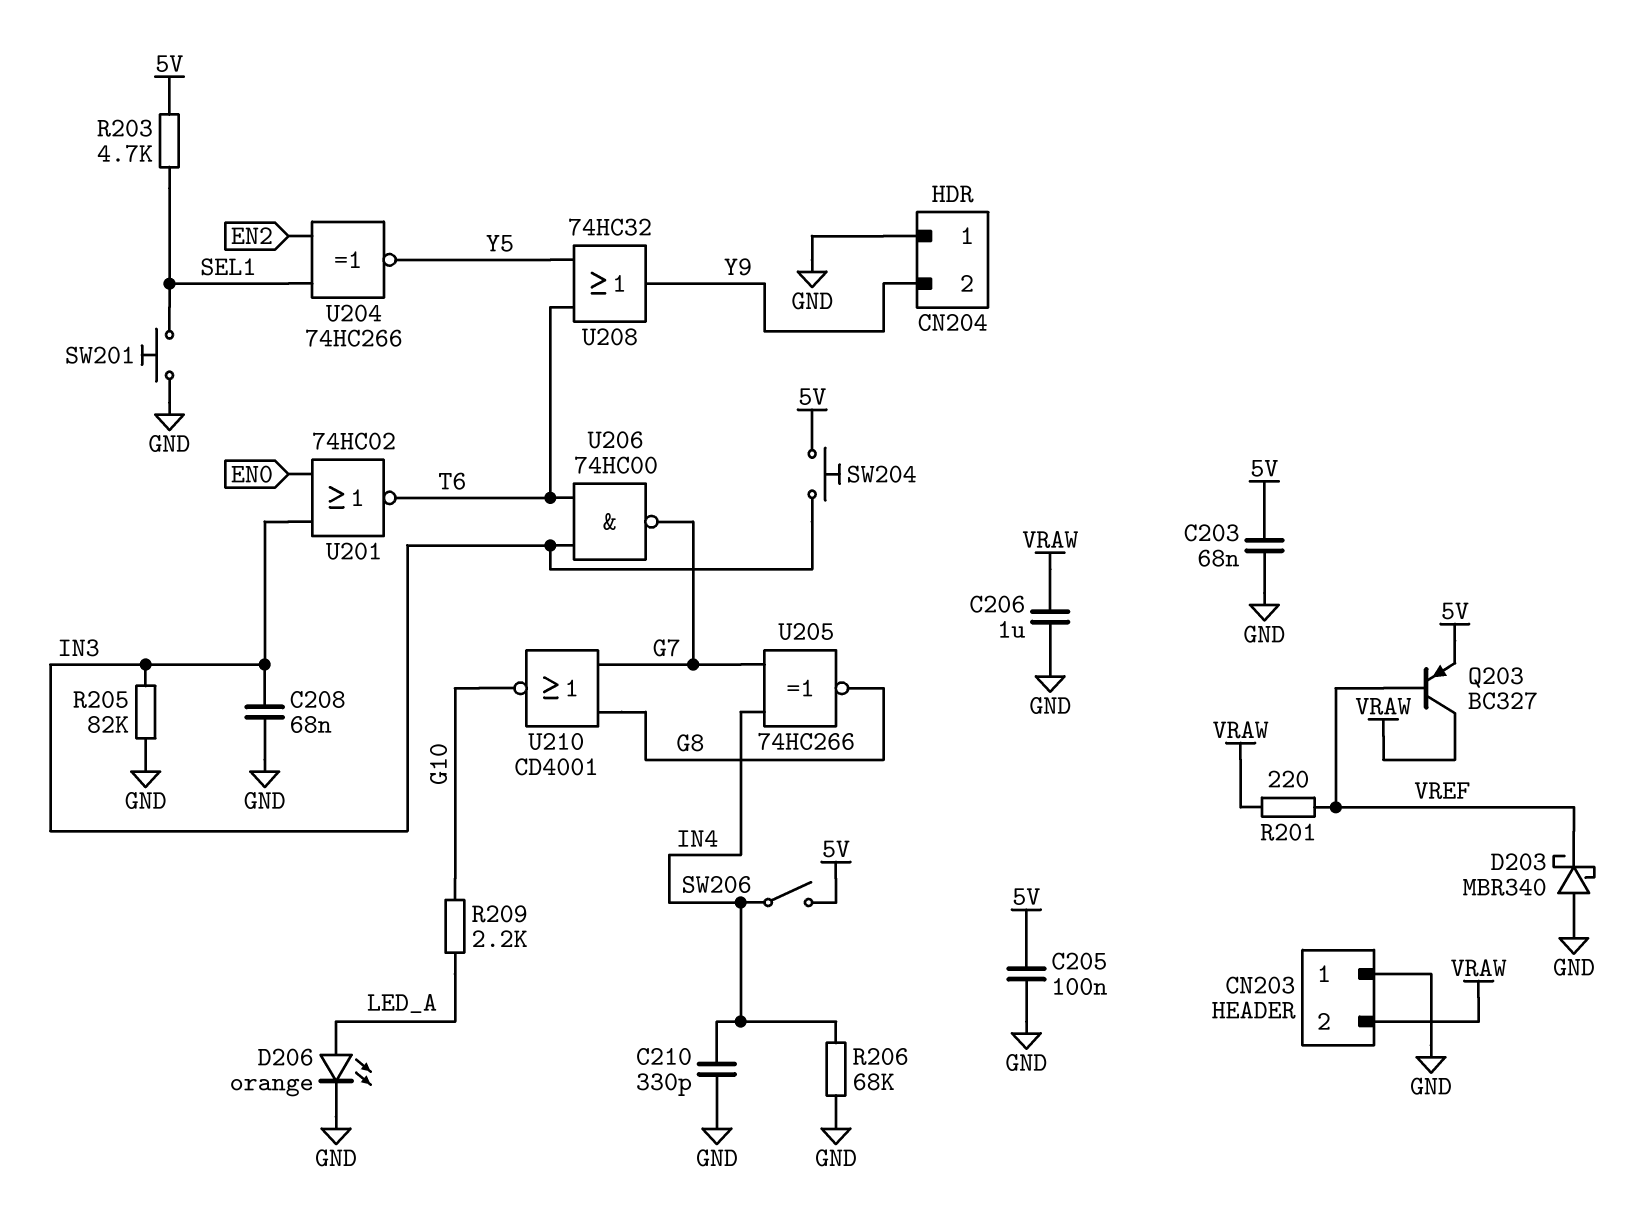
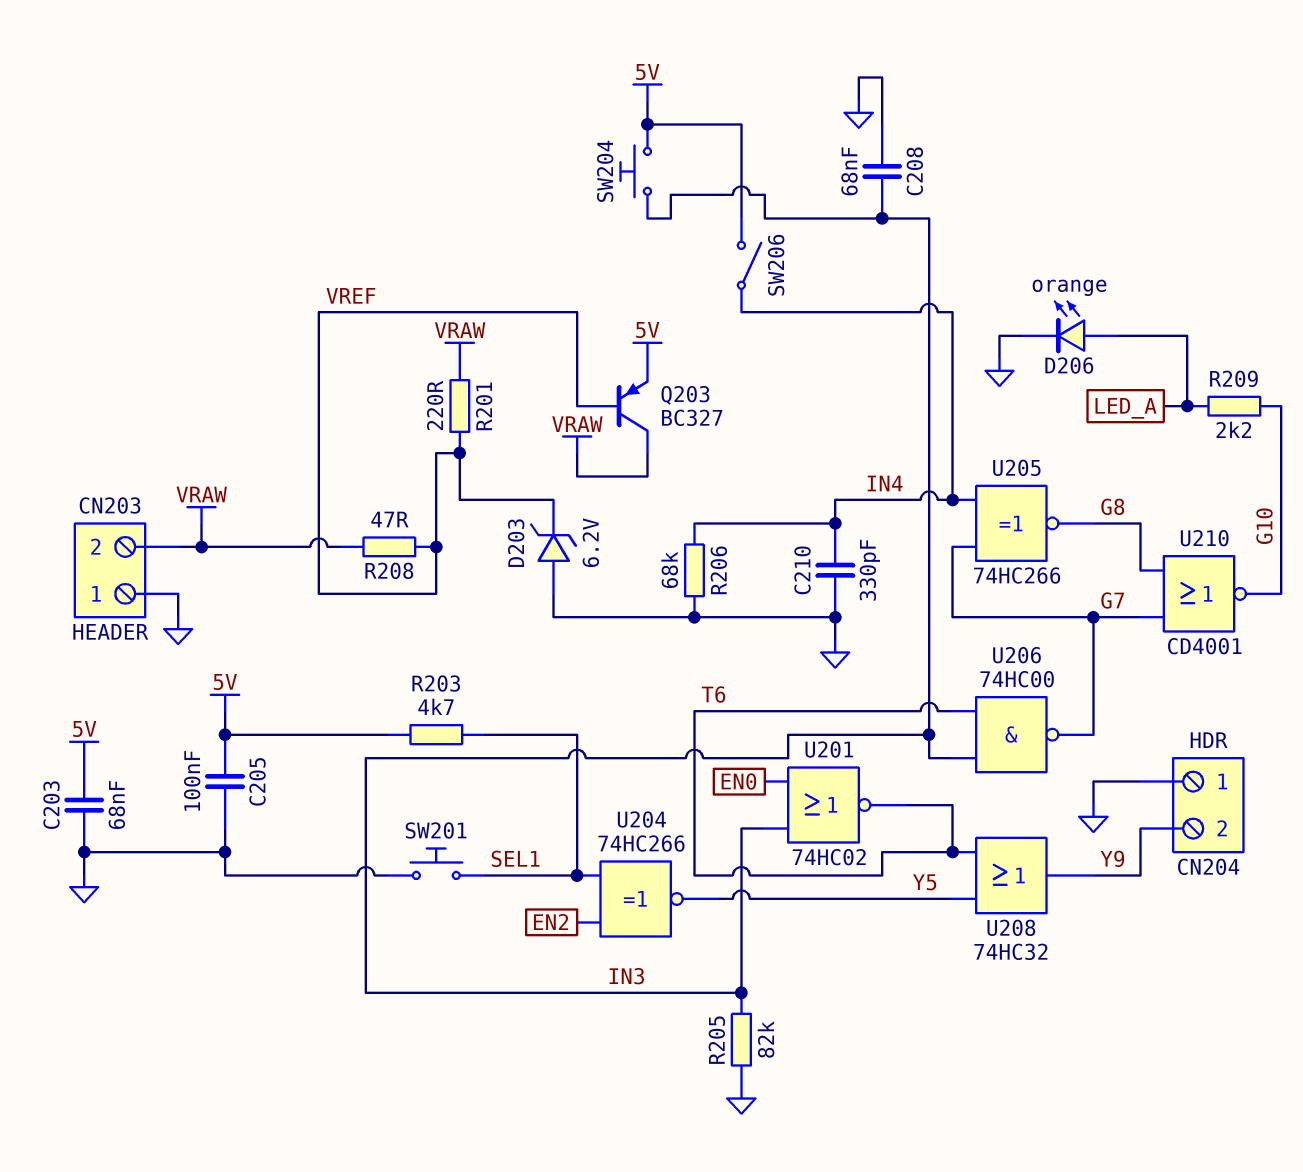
C206: 1uF (GND, VRAW) -> none
D203: schottky MBR340 (A GND, K VREF) -> zener 6.2V (A GND, K VREF)
R208: none -> 47 (VRAW, VREF)

